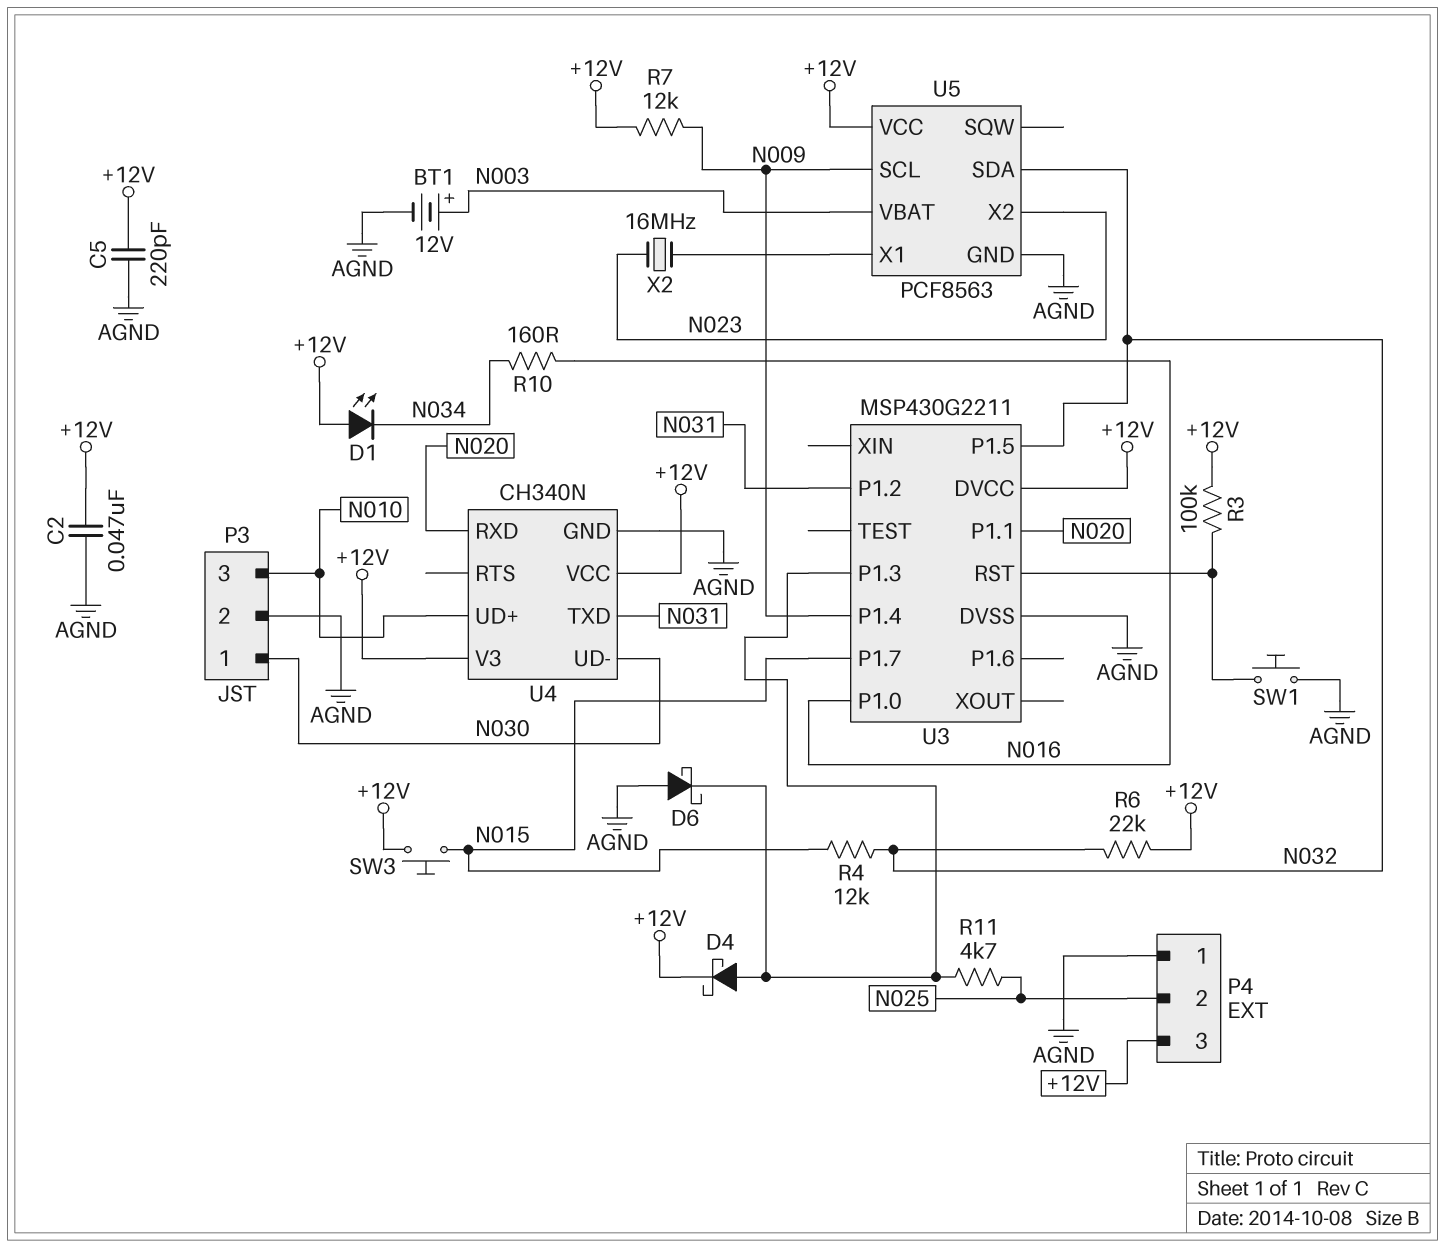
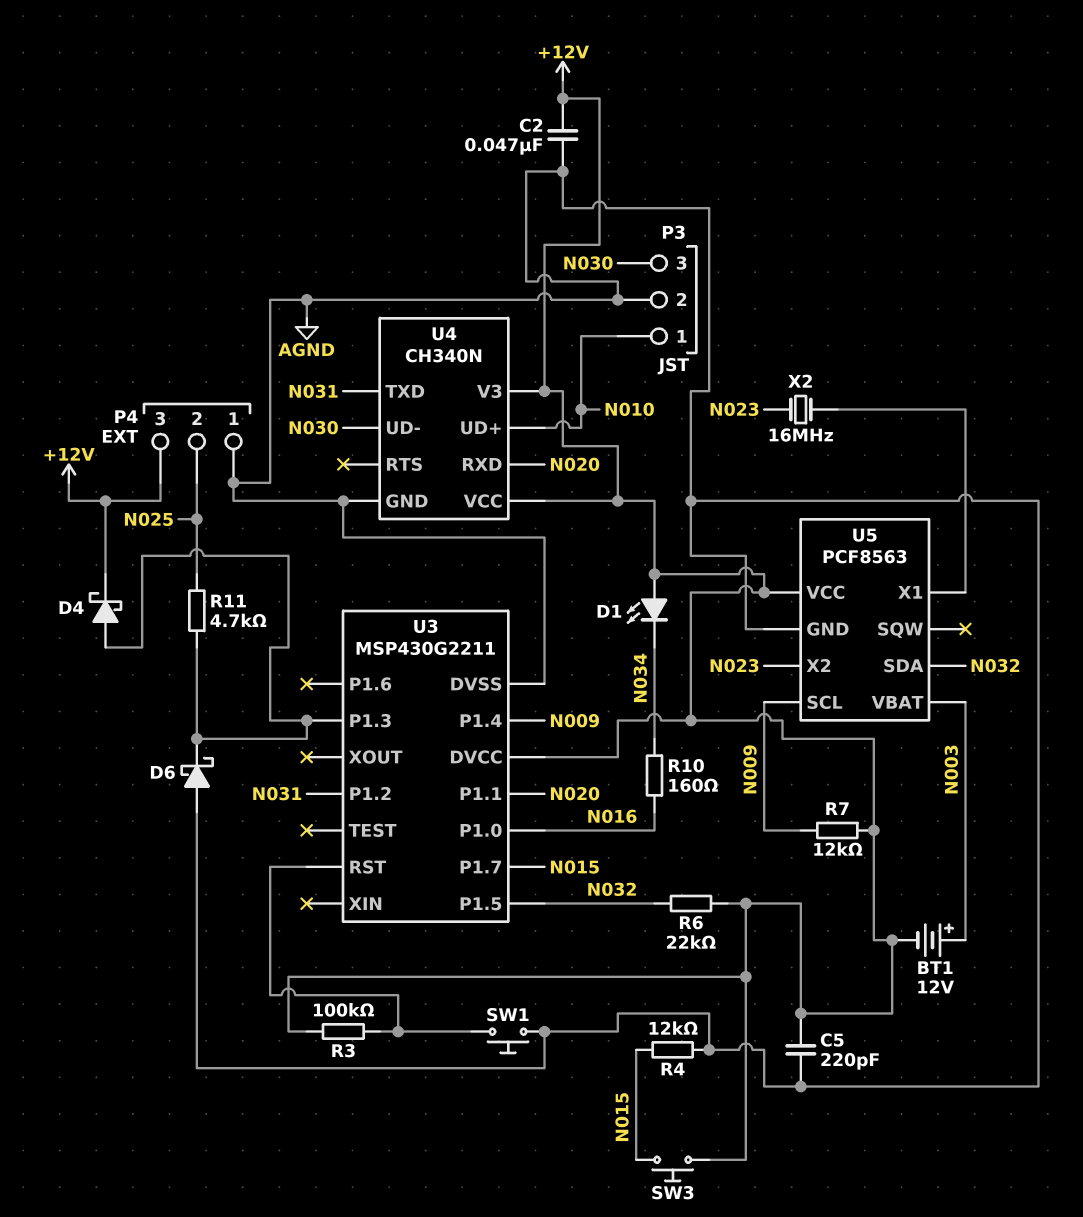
BT1: 12V (plus N003, minus AGND) -> 12V (plus N003, minus +12V)
P3 pin 1: N030 -> N010
P3 pin 3: N010 -> N030
R4: 12k (N015, N032) -> 12k (AGND, N015)

